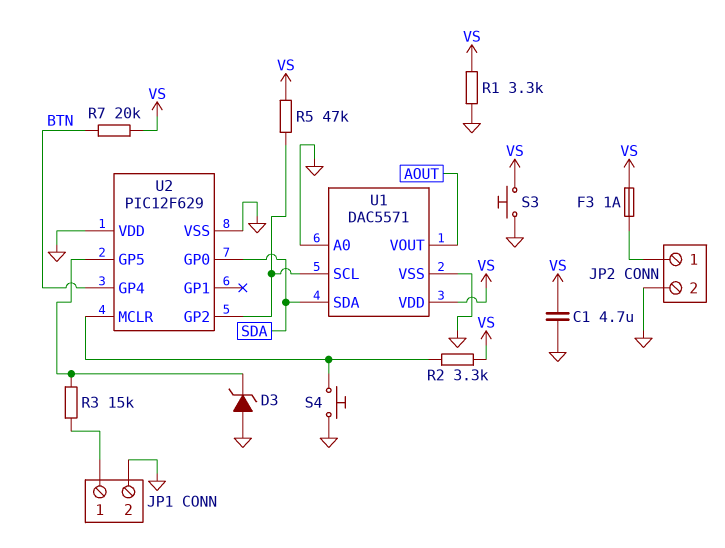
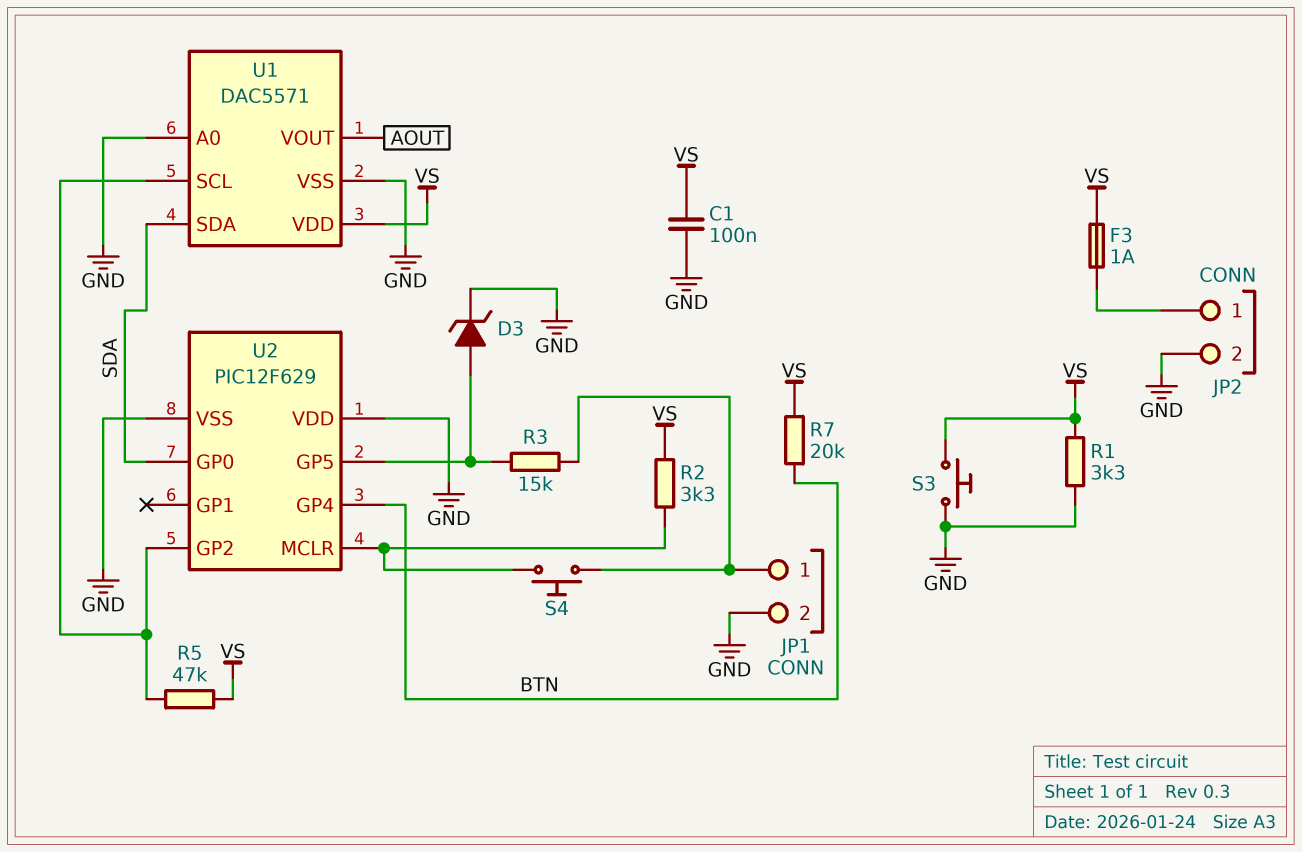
C1: 4.7uF (GND, VS) -> 100nF (GND, VS)
D3: zener (A GND, K U2/GP5) -> zener (A U2/GP5, K GND)
S4: button (GND, U2/MCLR) -> button (JP1/1, U2/MCLR)

